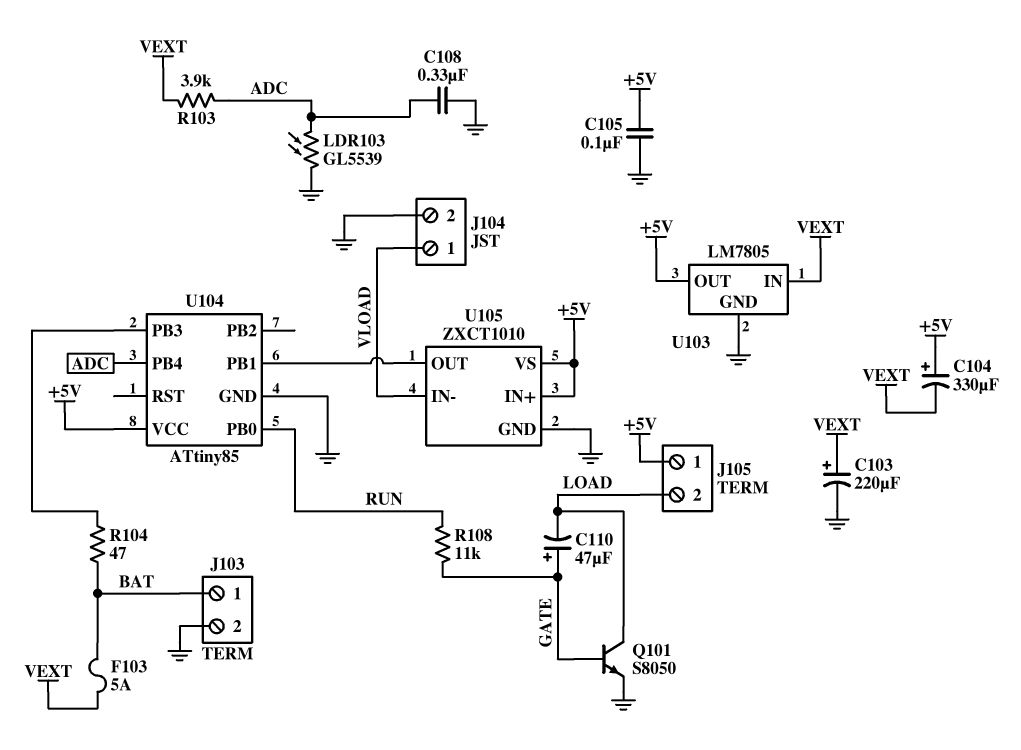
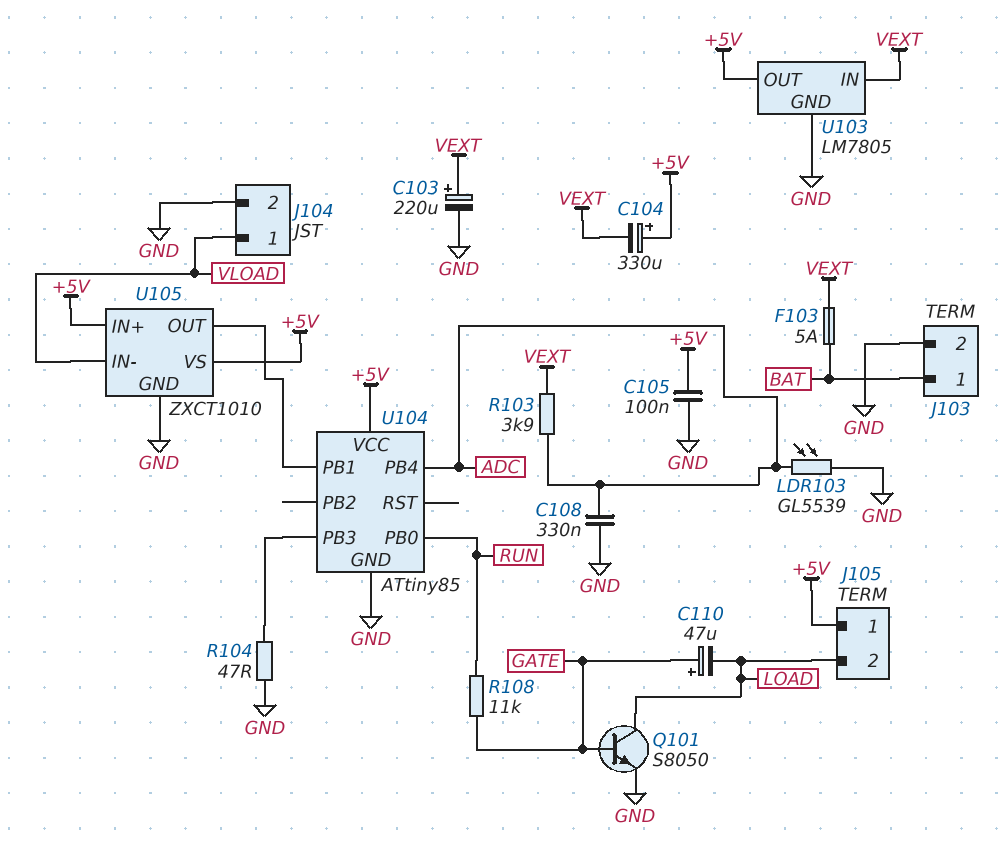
R104: 47 (BAT, U104/PB3) -> 47 (GND, U104/PB3)

